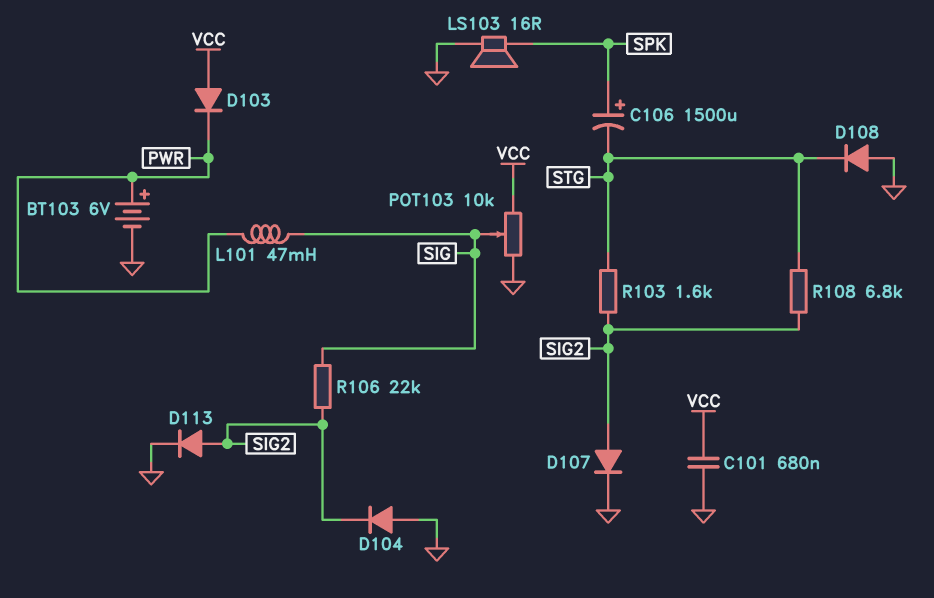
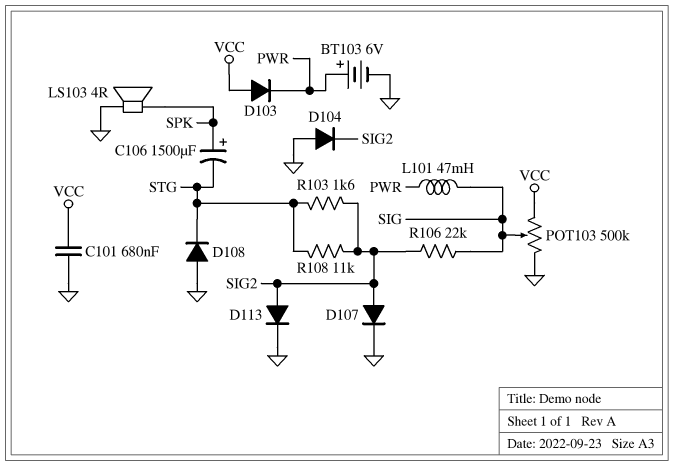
LS103: speaker 16R (GND, SPK) -> speaker 4R (GND, SPK)
POT103: 10k (GND, VCC, wiper SIG) -> 500k (GND, VCC, wiper SIG)
R108: 6.8k (SIG2, STG) -> 11k (SIG2, STG)

